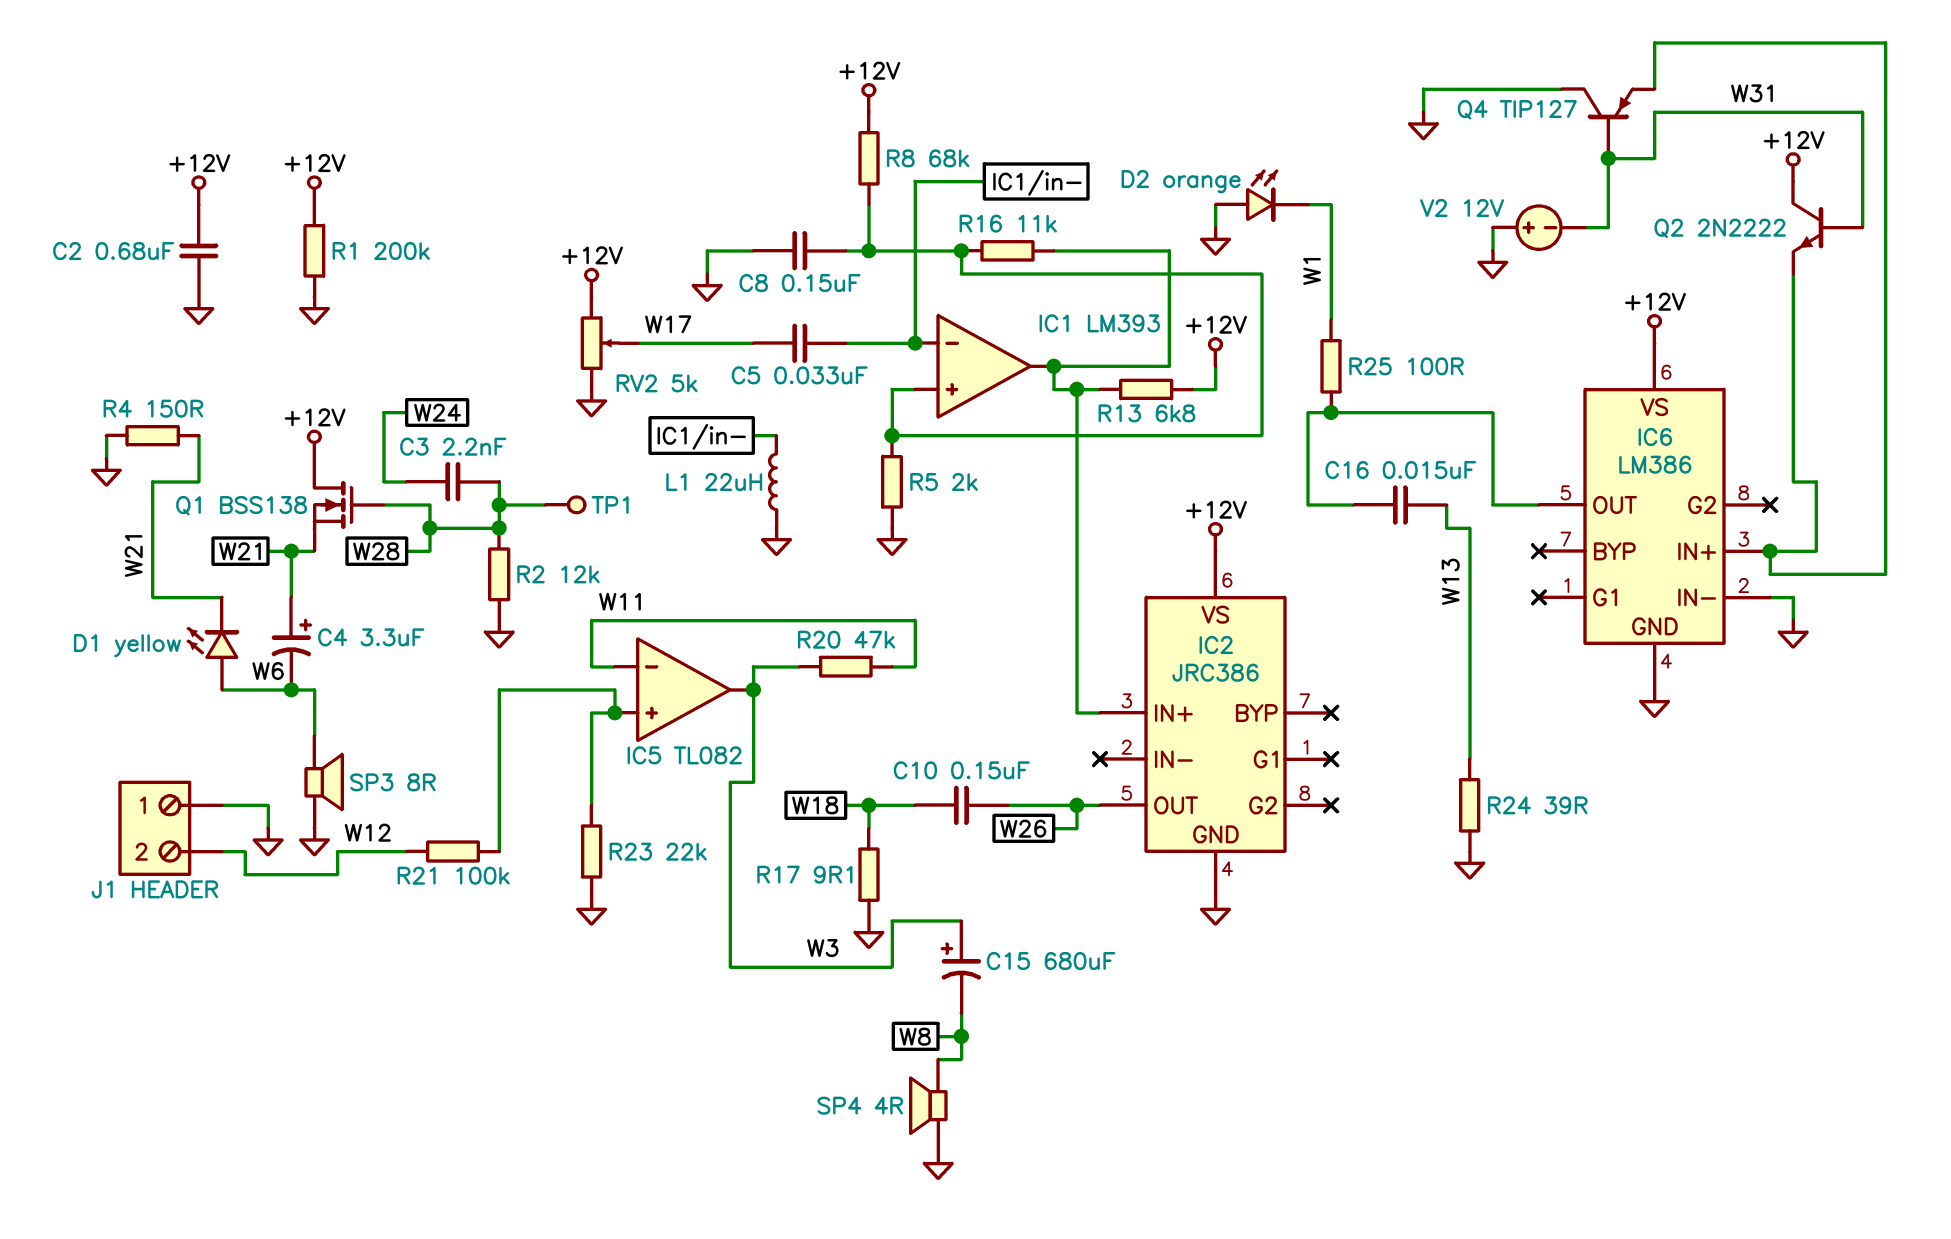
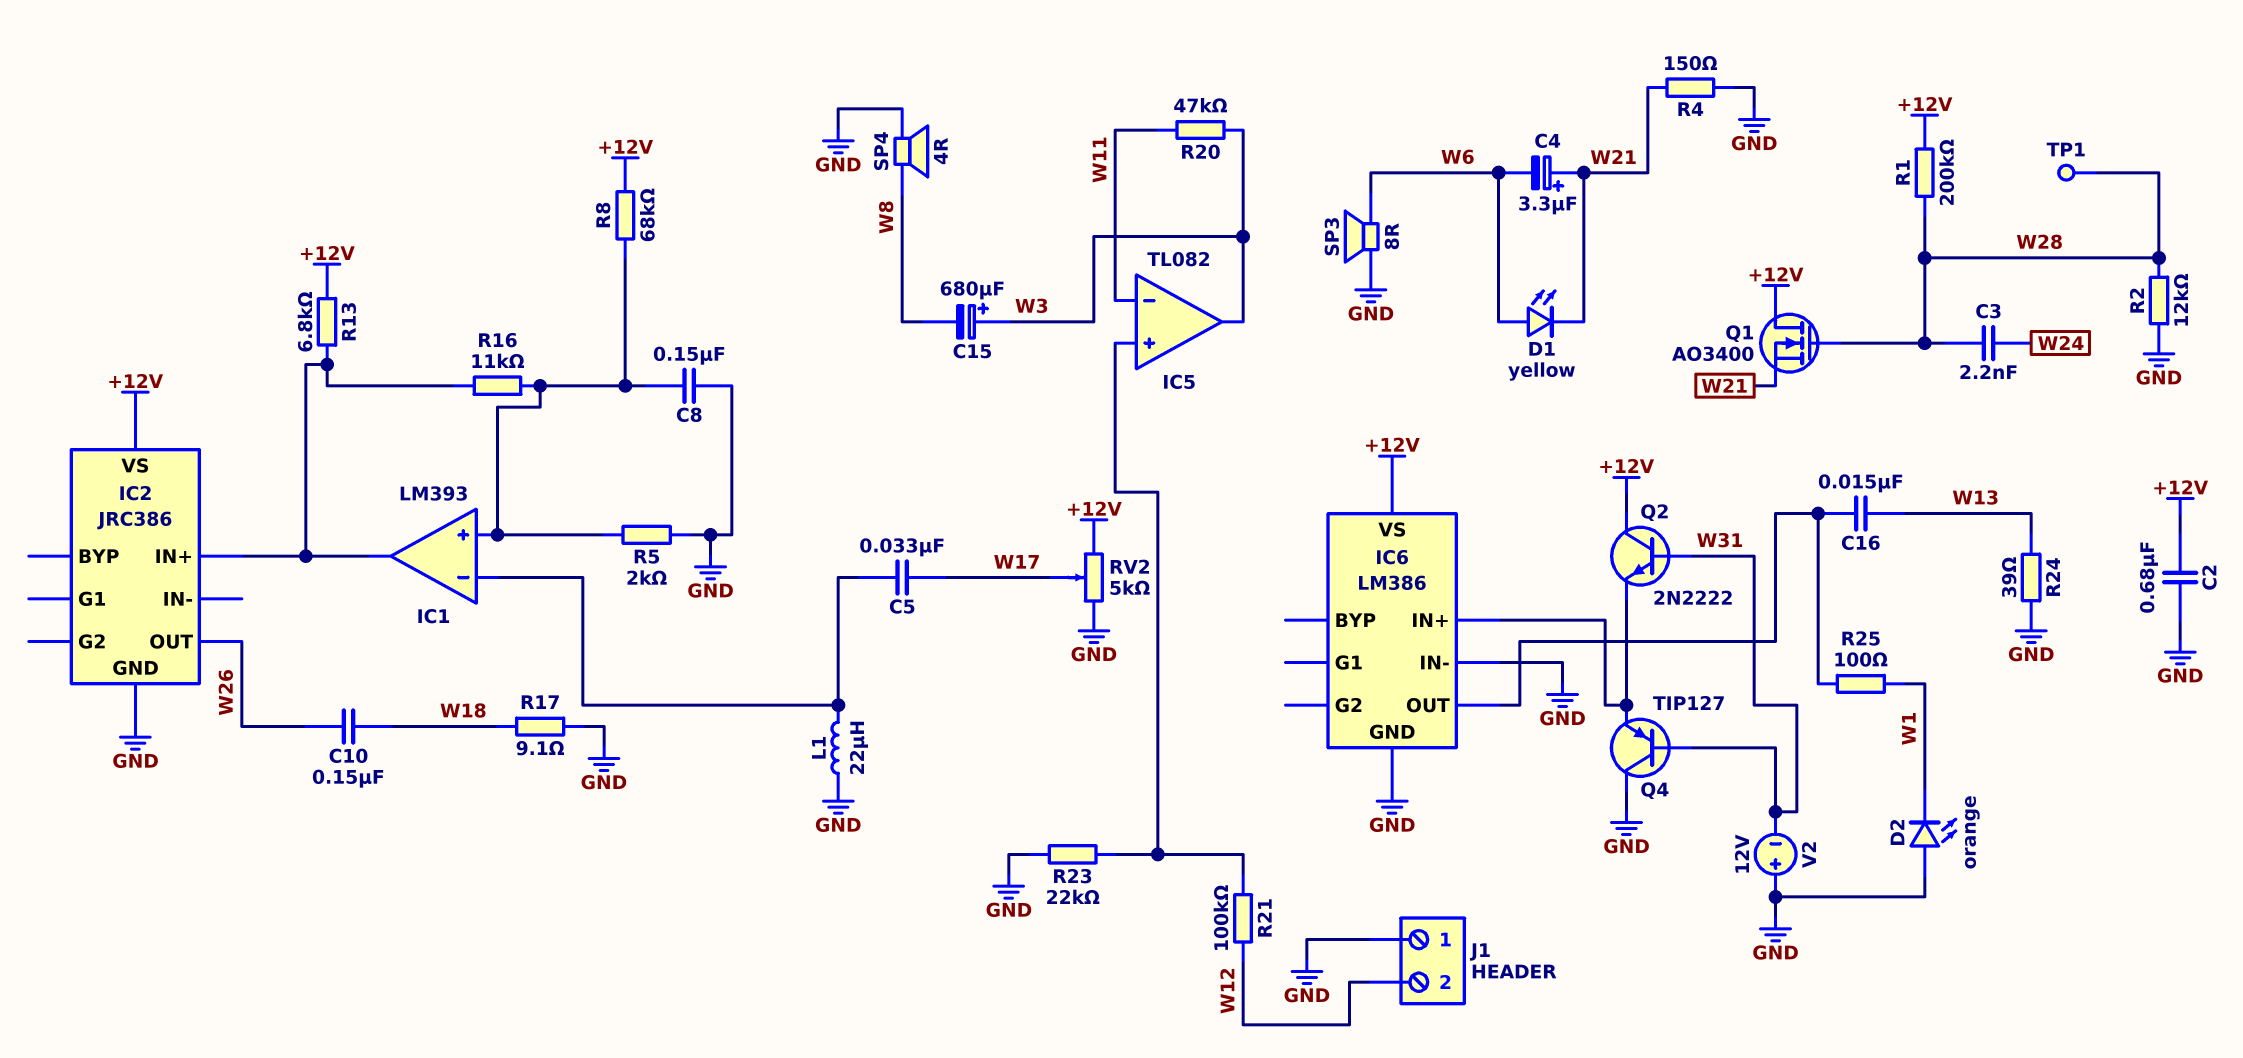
Q1: NMOS BSS138 (G W28, D +12V, S W21) -> NMOS AO3400 (G W28, D +12V, S W21)
R1: 200k (+12V, GND) -> 200k (+12V, W28)

